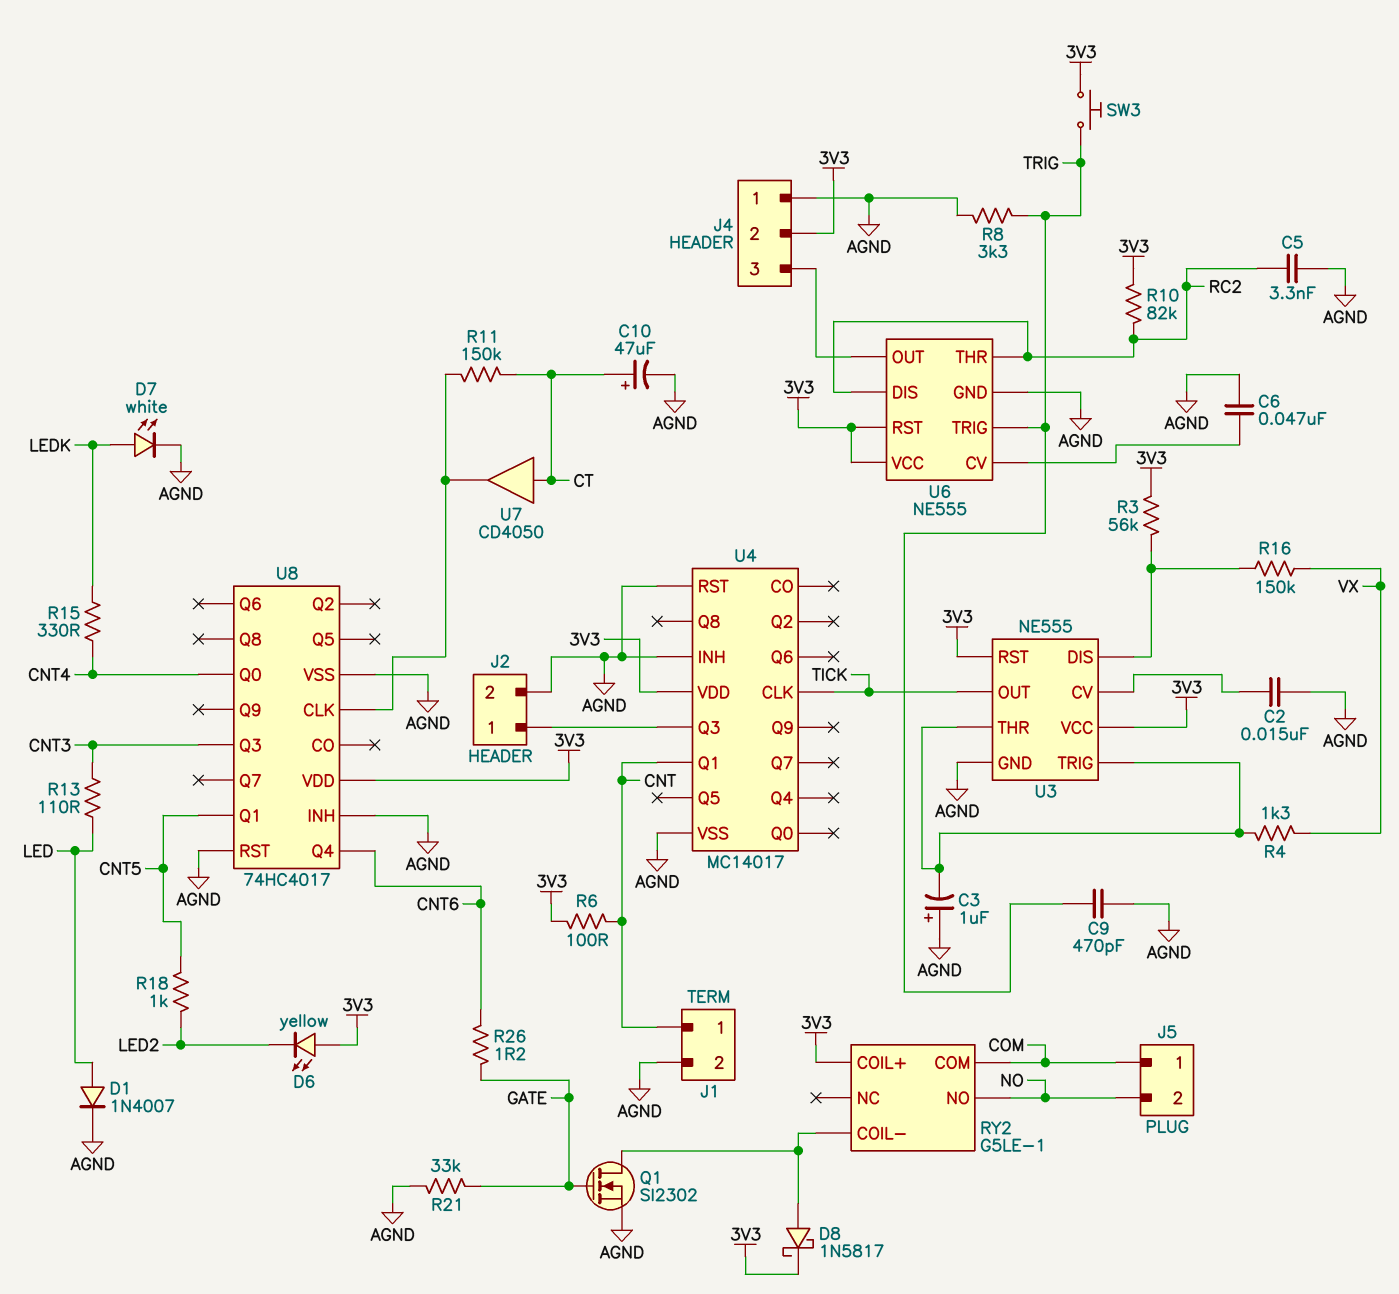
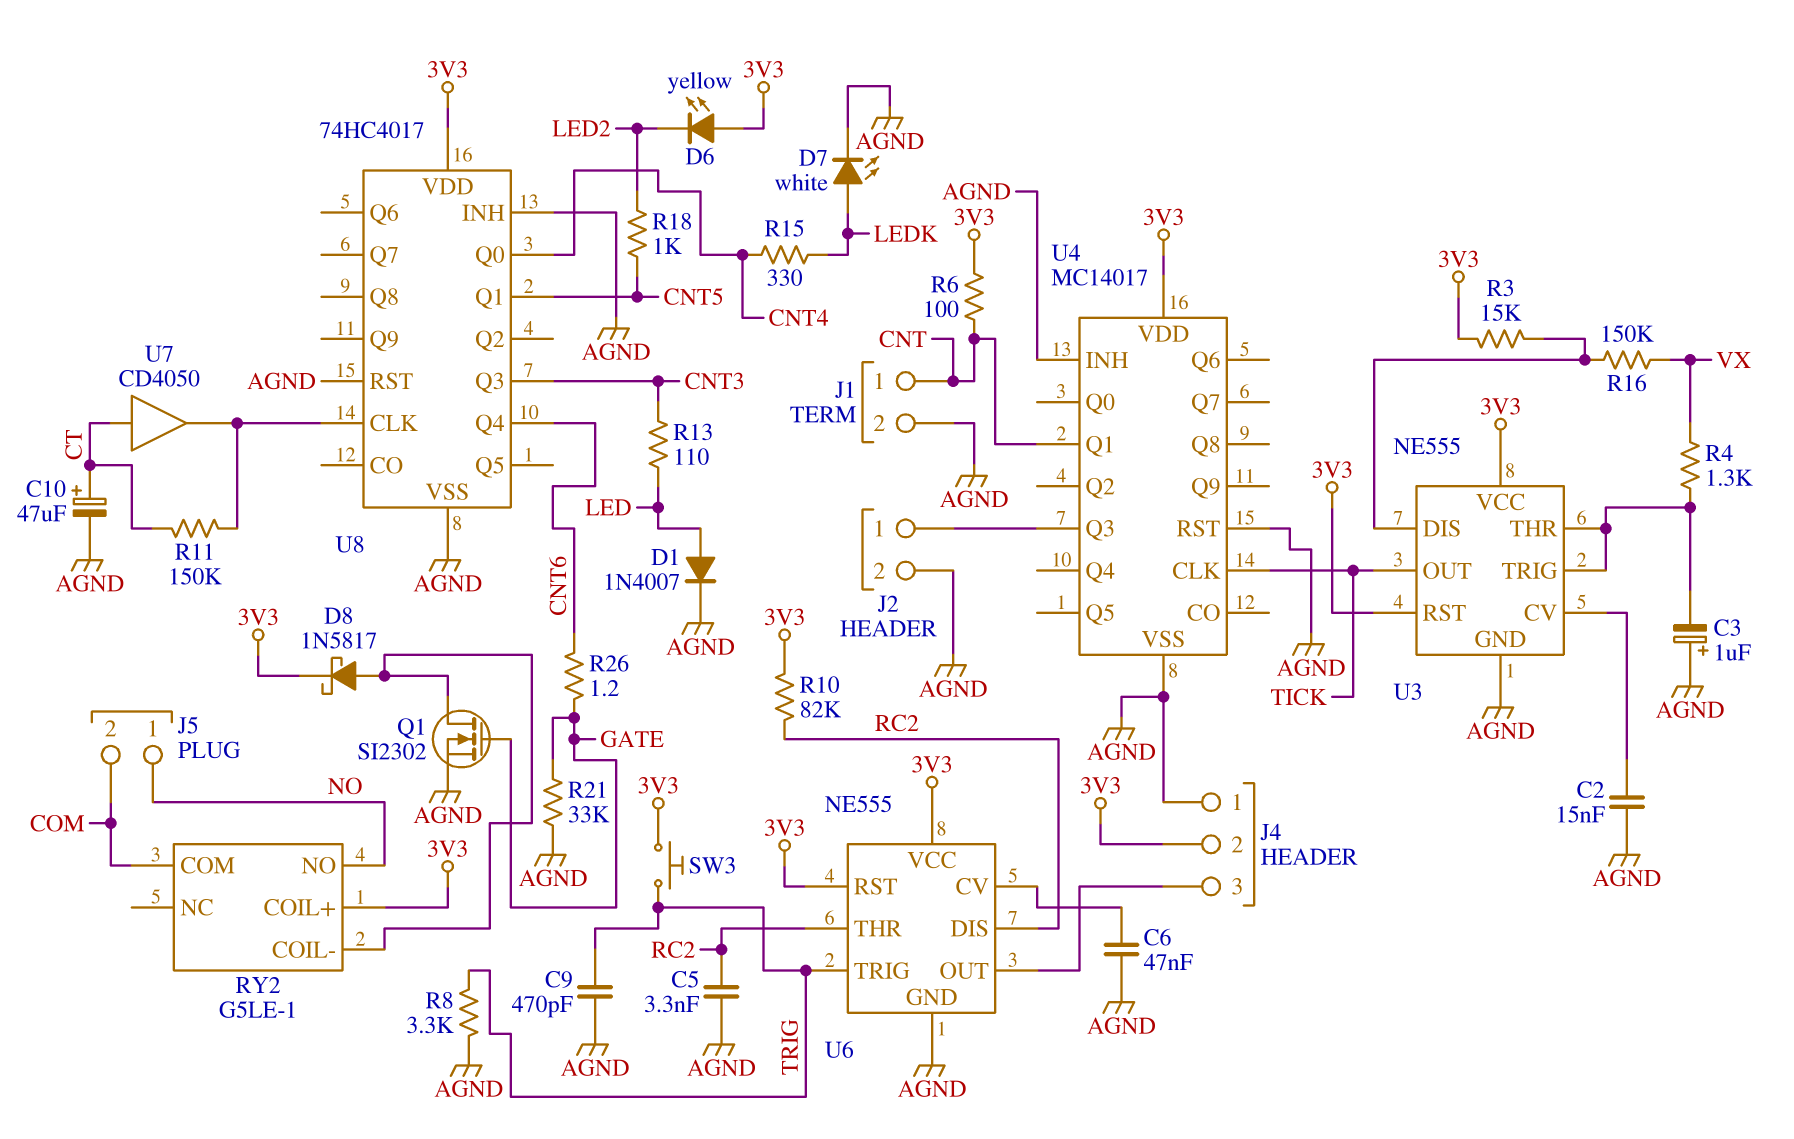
J5 pin 1: COM -> NO
J5 pin 2: NO -> COM
R3: 56k (3V3, U3/DIS) -> 15k (3V3, U3/DIS)

